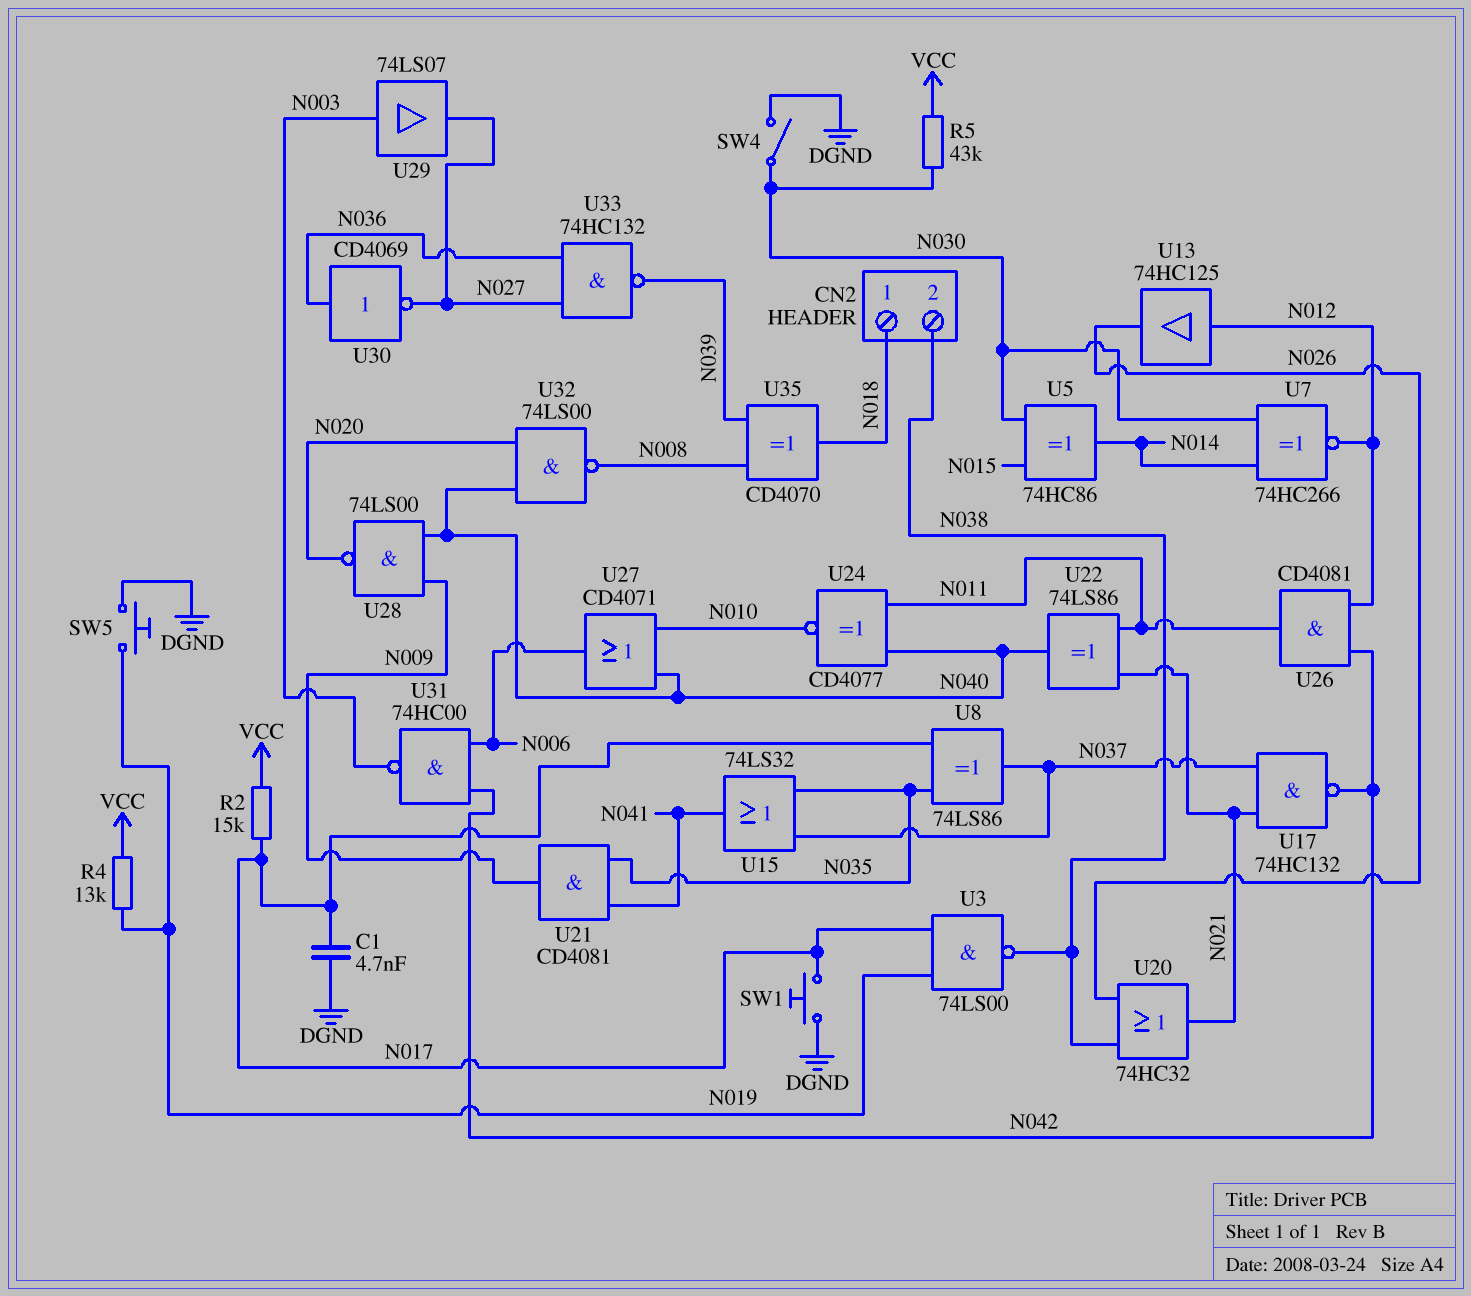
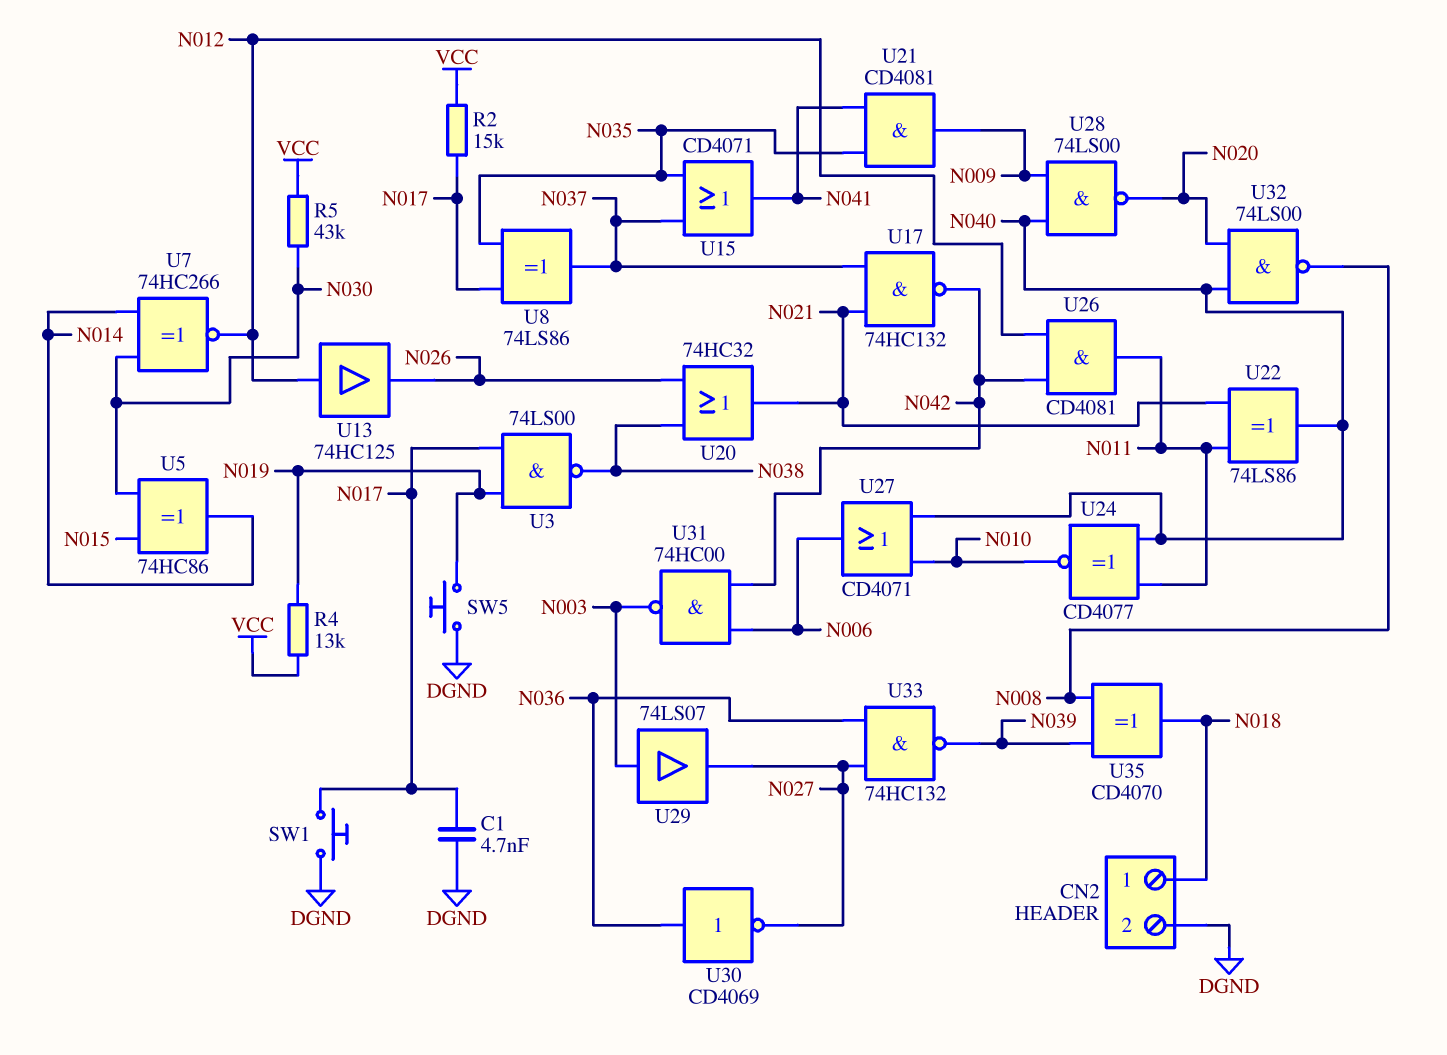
CN2 pin 2: N038 -> DGND
SW4: switch (DGND, N030) -> none
U15: OR 74LS32 (in N035, in N037, out N041) -> OR CD4071 (in N035, in N037, out N041)

